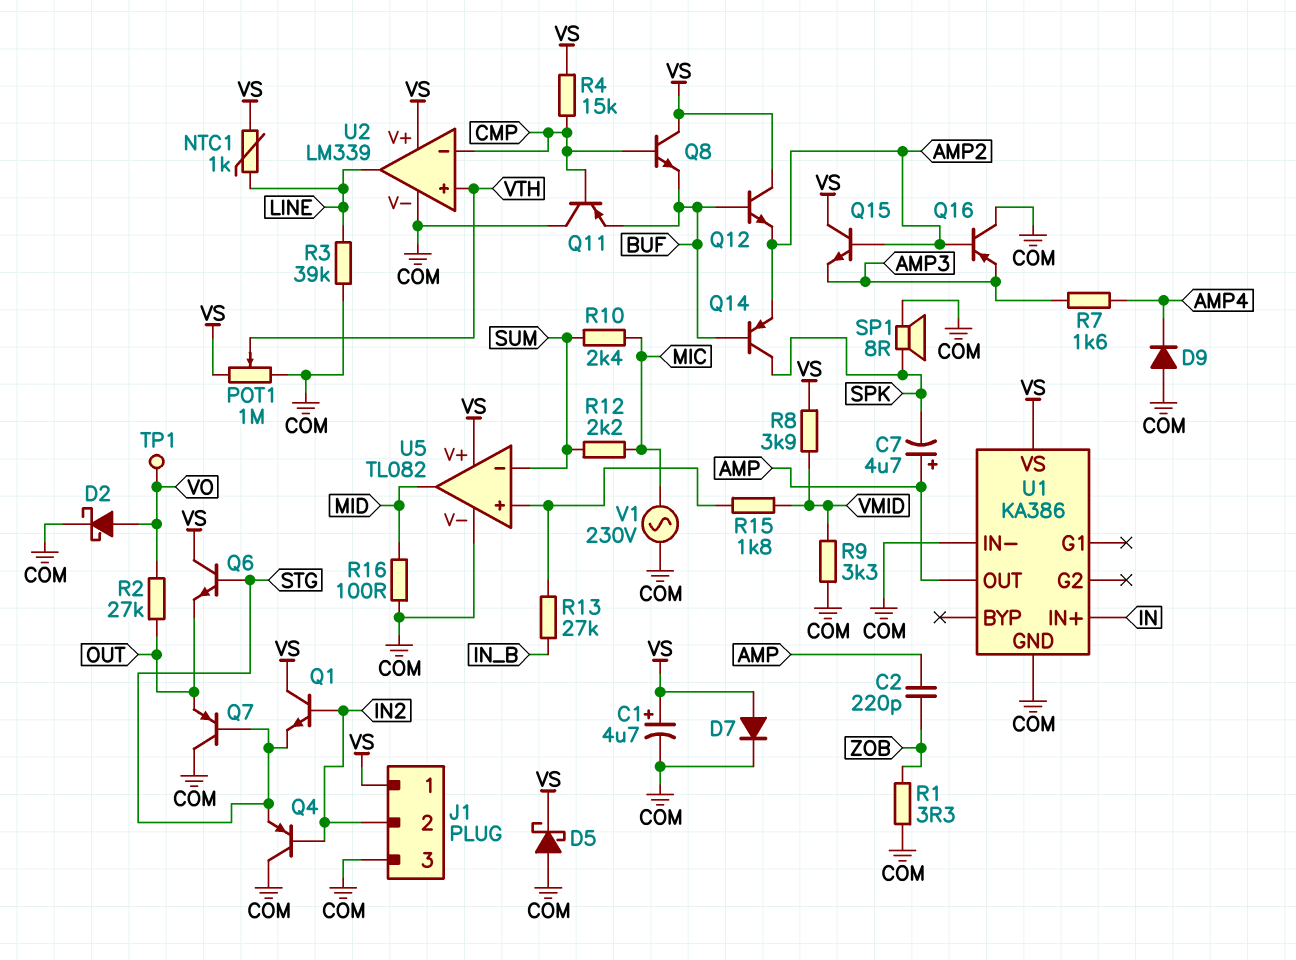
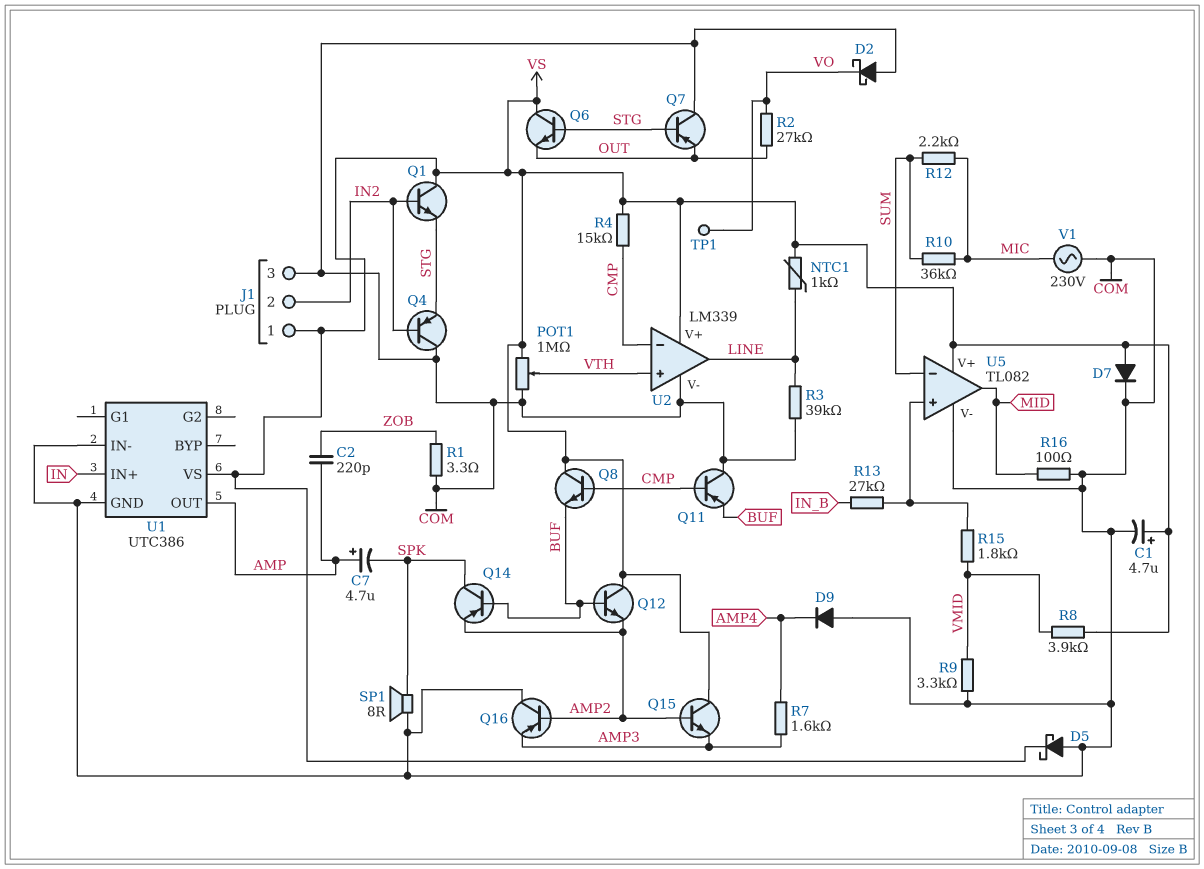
D2: schottky (A VO, K COM) -> schottky (A COM, K VO)
R10: 2.4k (MIC, SUM) -> 36k (MIC, SUM)
U1: KA386 -> UTC386

